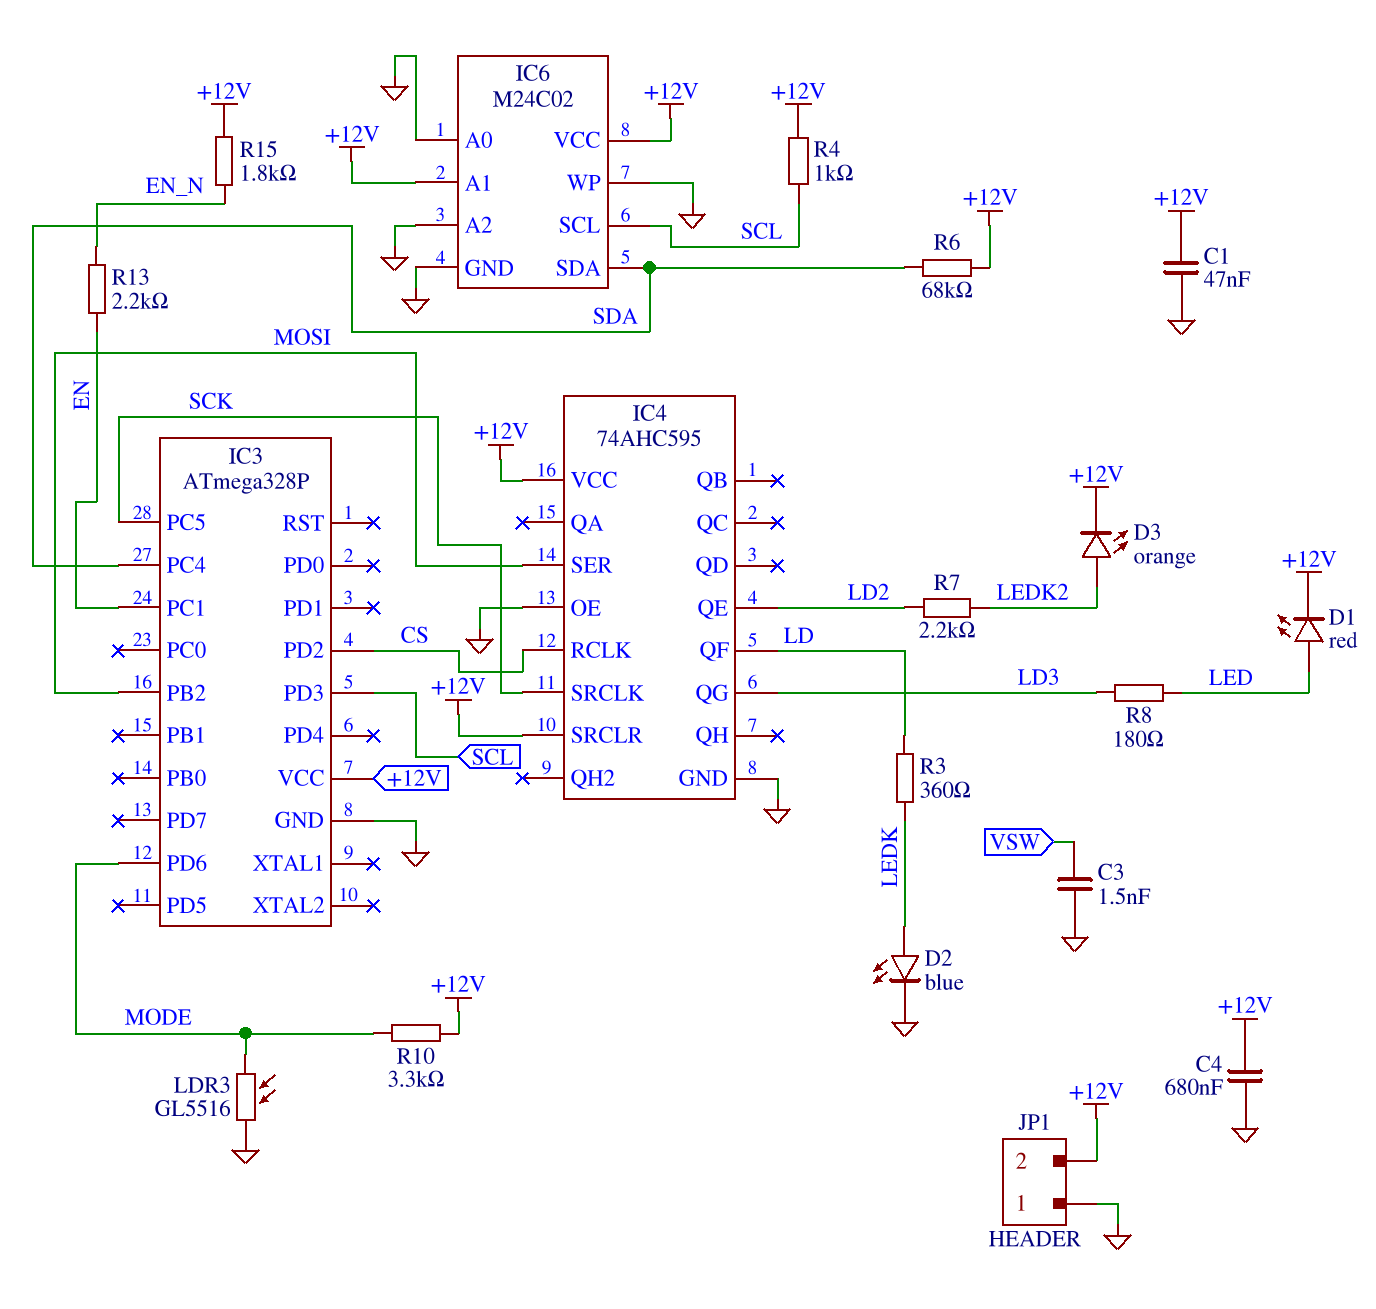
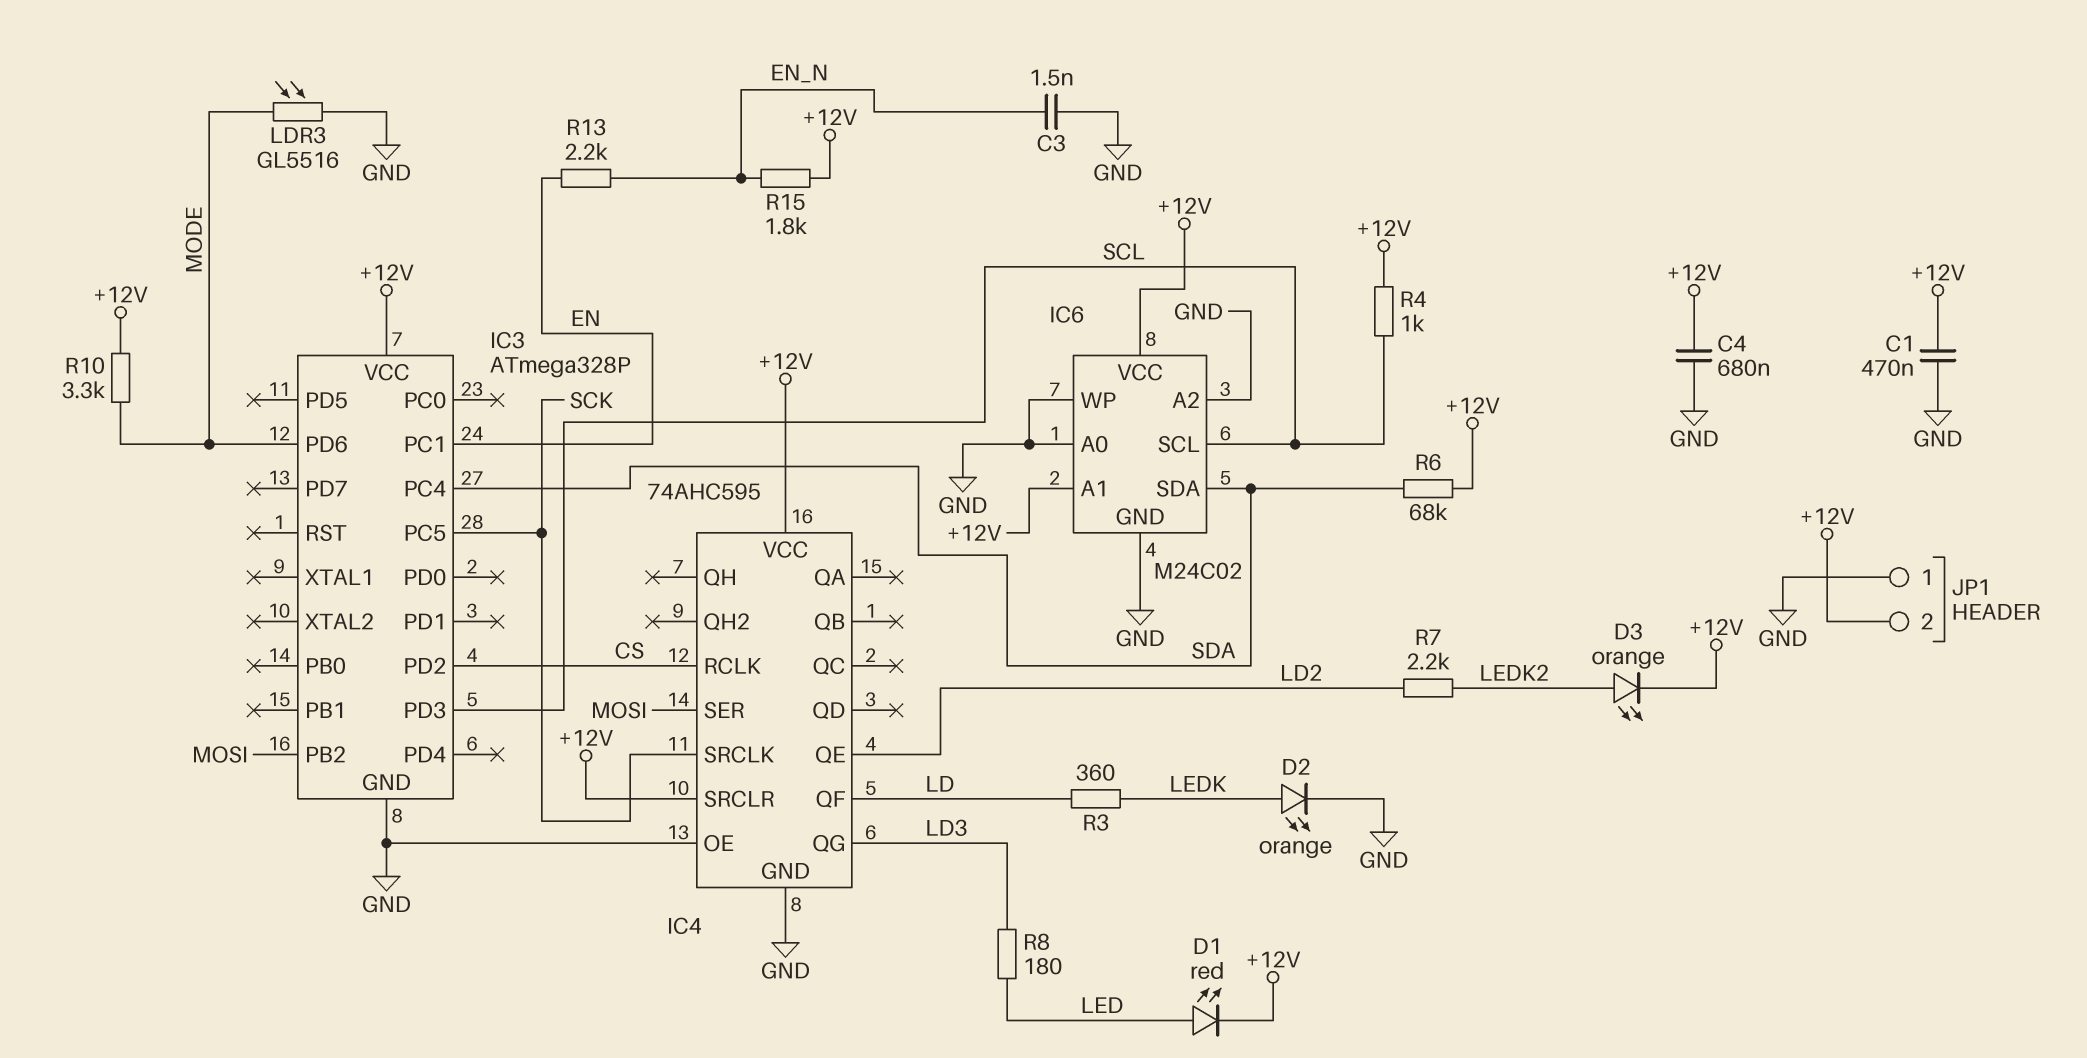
C1: 47nF (+12V, GND) -> 470nF (+12V, GND)
C3: 1.5nF (GND, VSW) -> 1.5nF (EN_N, GND)
D2: LED blue (A LEDK, K GND) -> LED orange (A LEDK, K GND)

